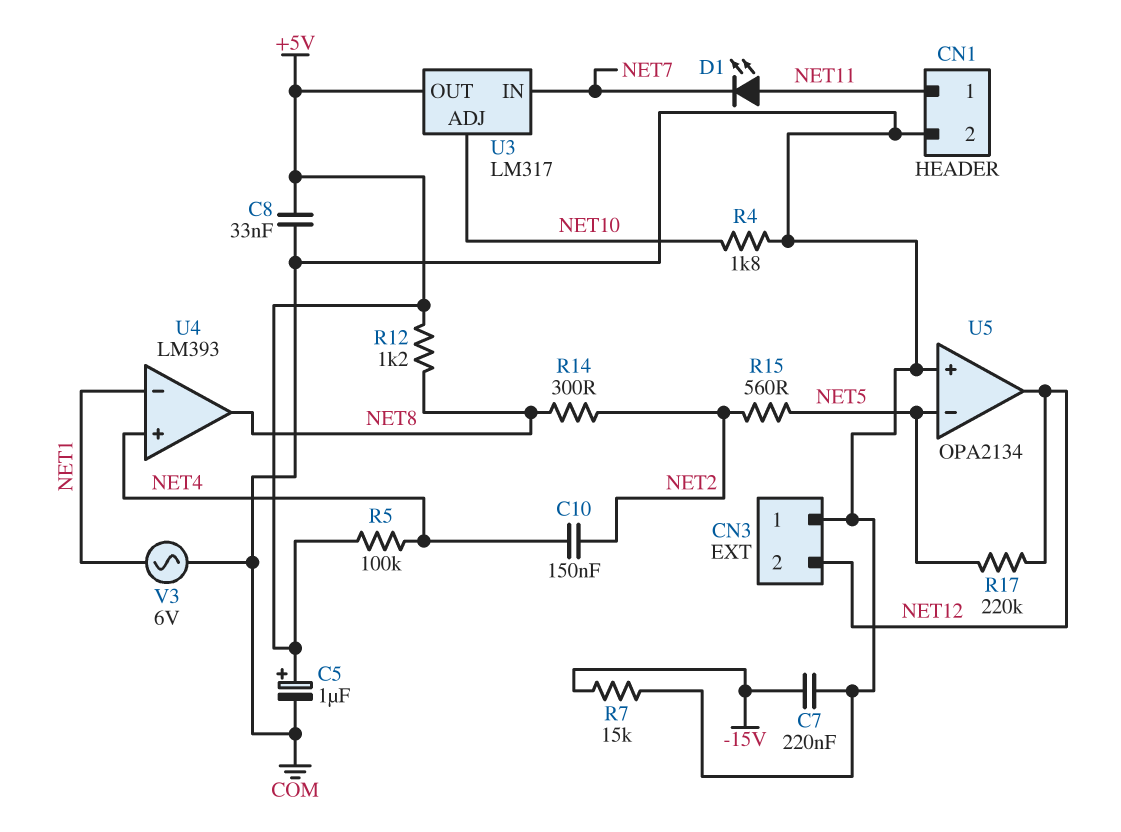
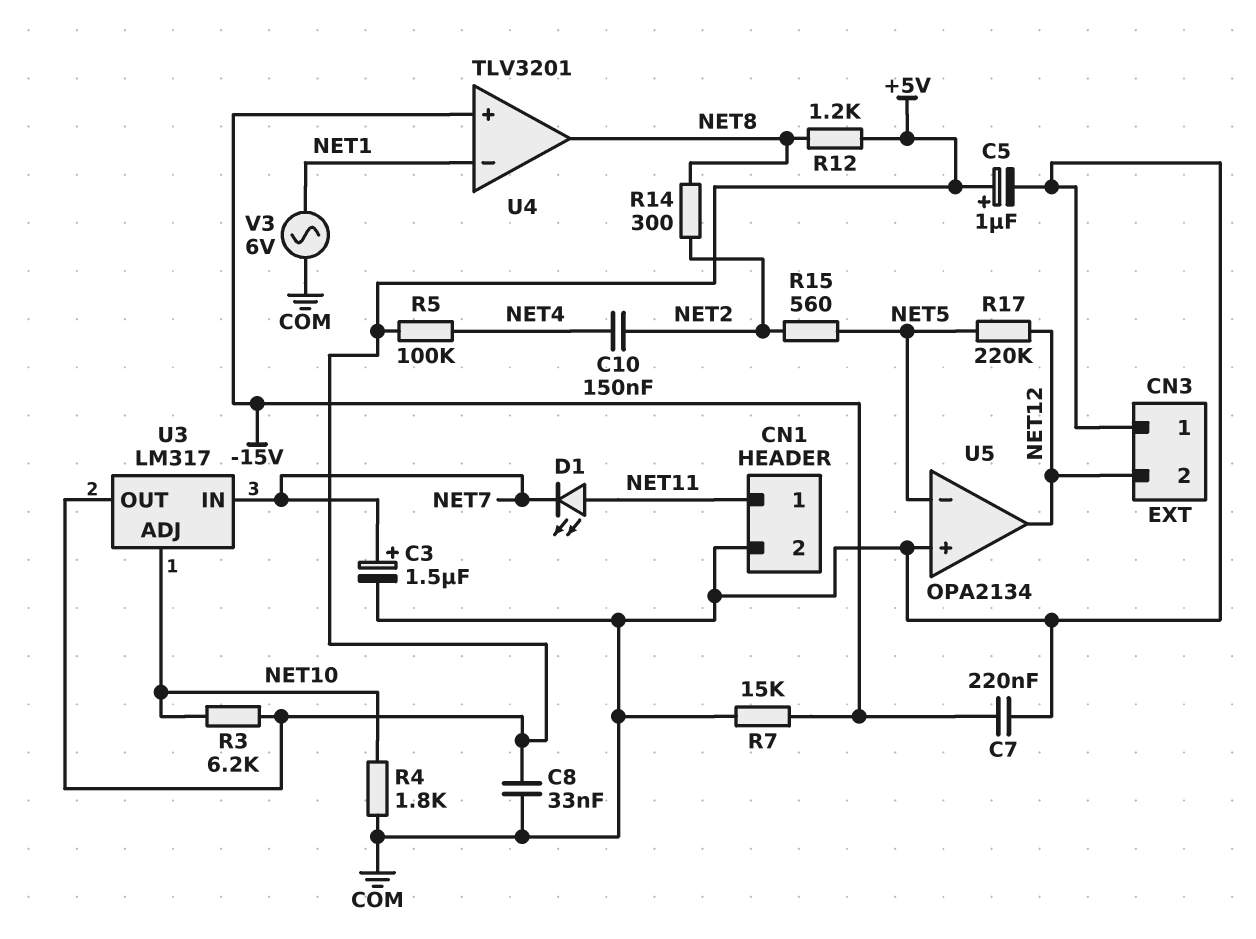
C3: none -> 1.5uF (plus NET7, minus COM)
R3: none -> 6.2k (+5V, NET10)
U4: LM393 -> TLV3201
U4 pin in+: NET4 -> -15V

